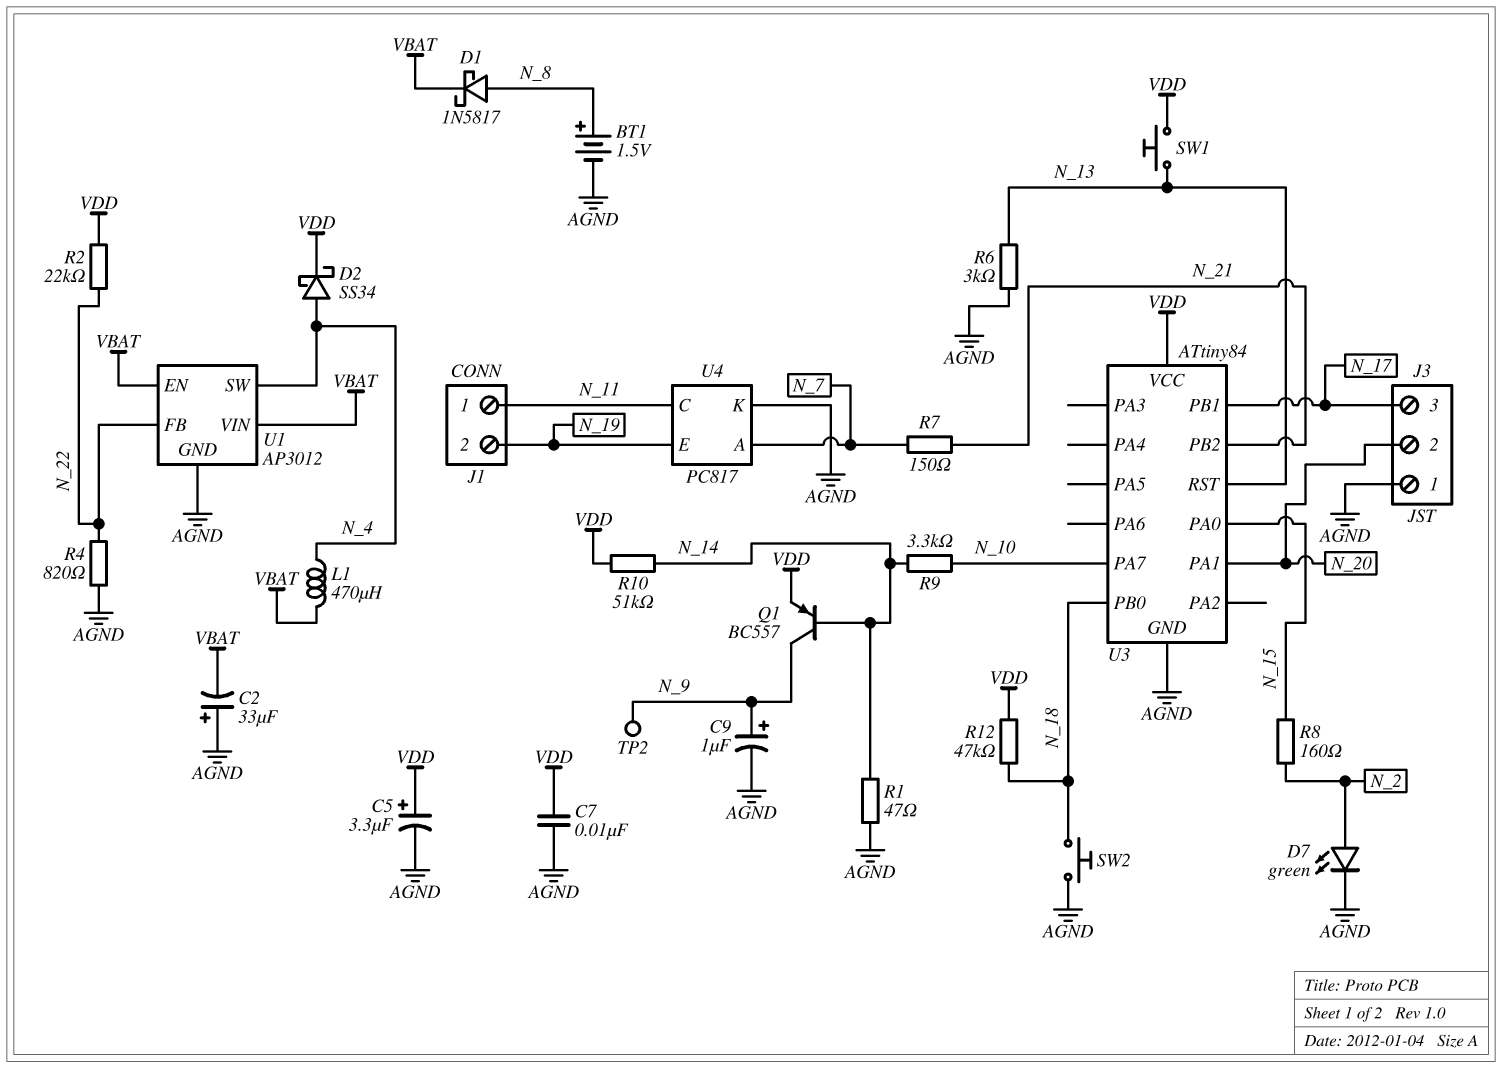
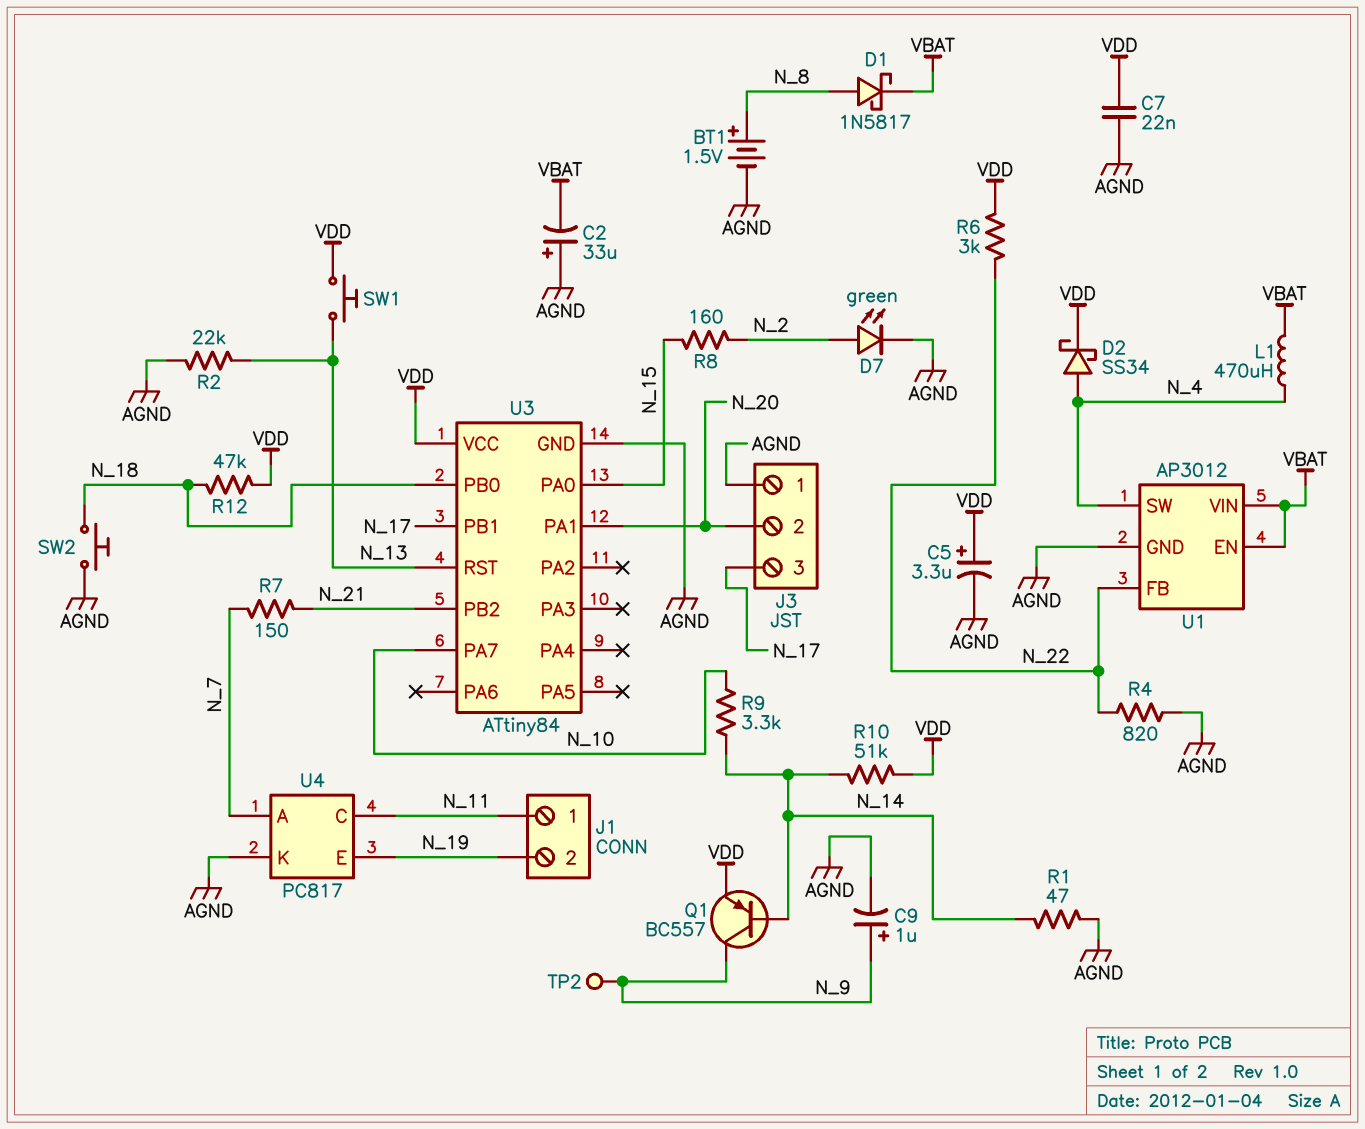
C7: 10nF (AGND, VDD) -> 22nF (AGND, VDD)
R2: 22k (N_22, VDD) -> 22k (AGND, N_13)
R6: 3k (AGND, N_13) -> 3k (N_22, VDD)

